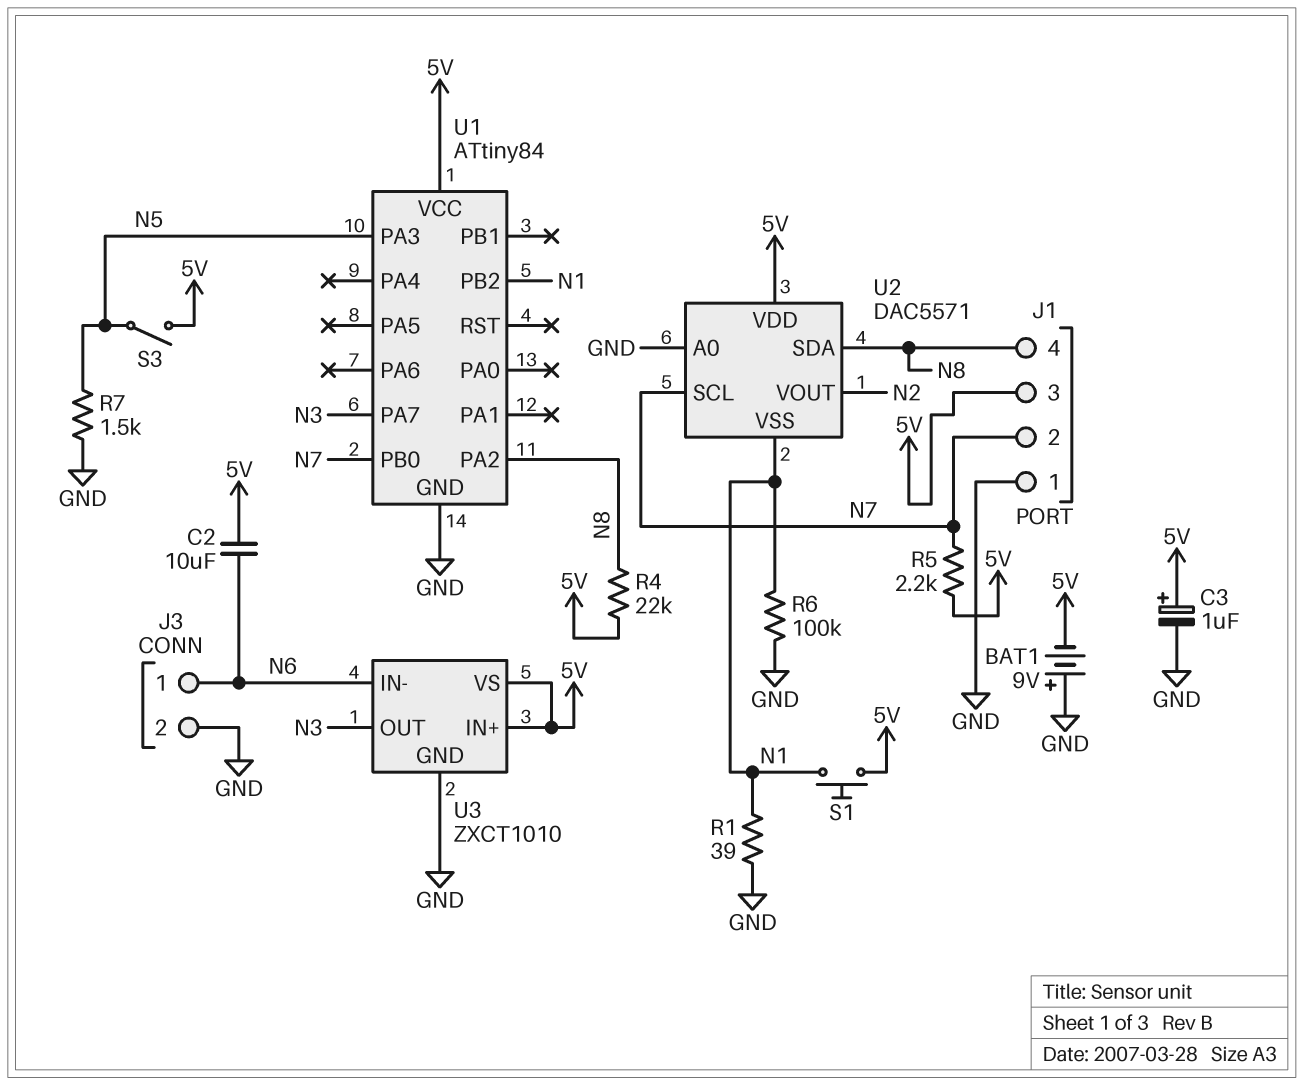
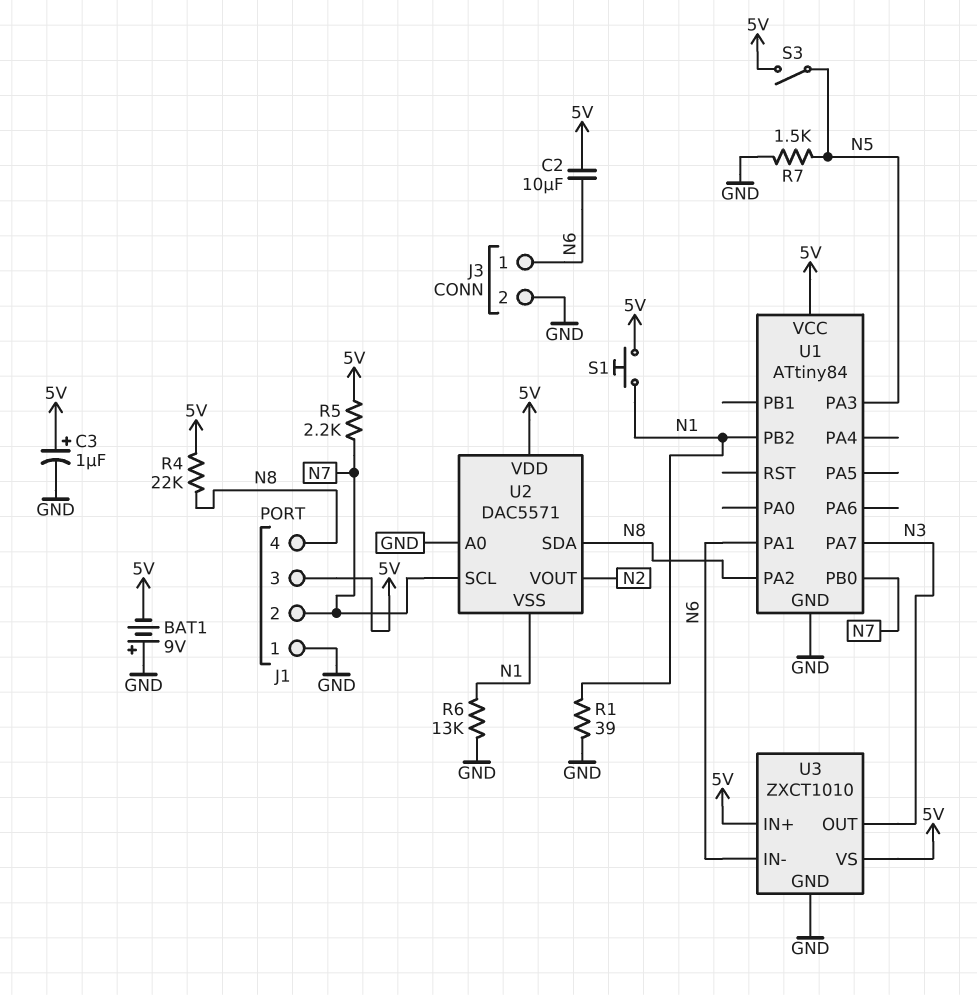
R6: 100k (GND, N1) -> 13k (GND, N1)
U1 pin PA1: none -> N6

